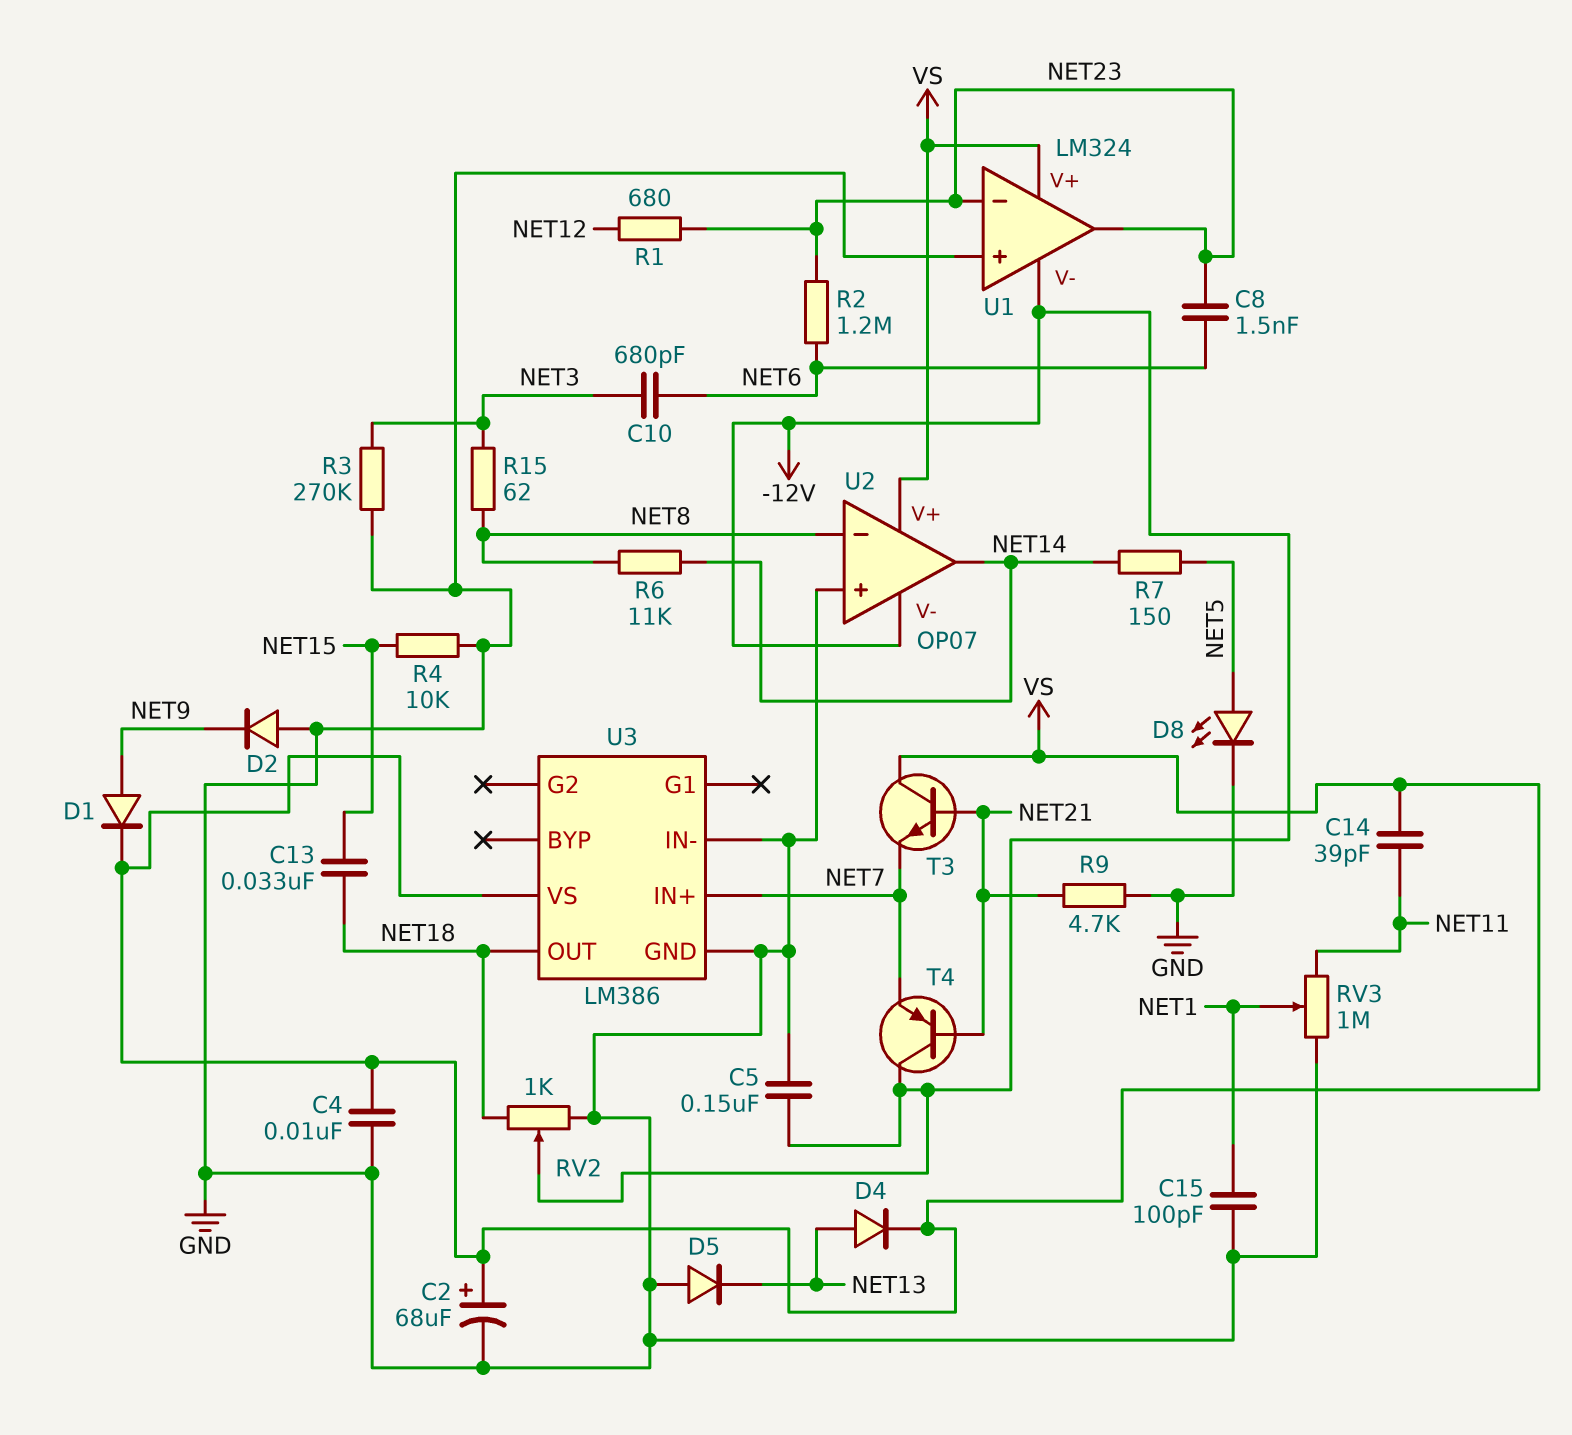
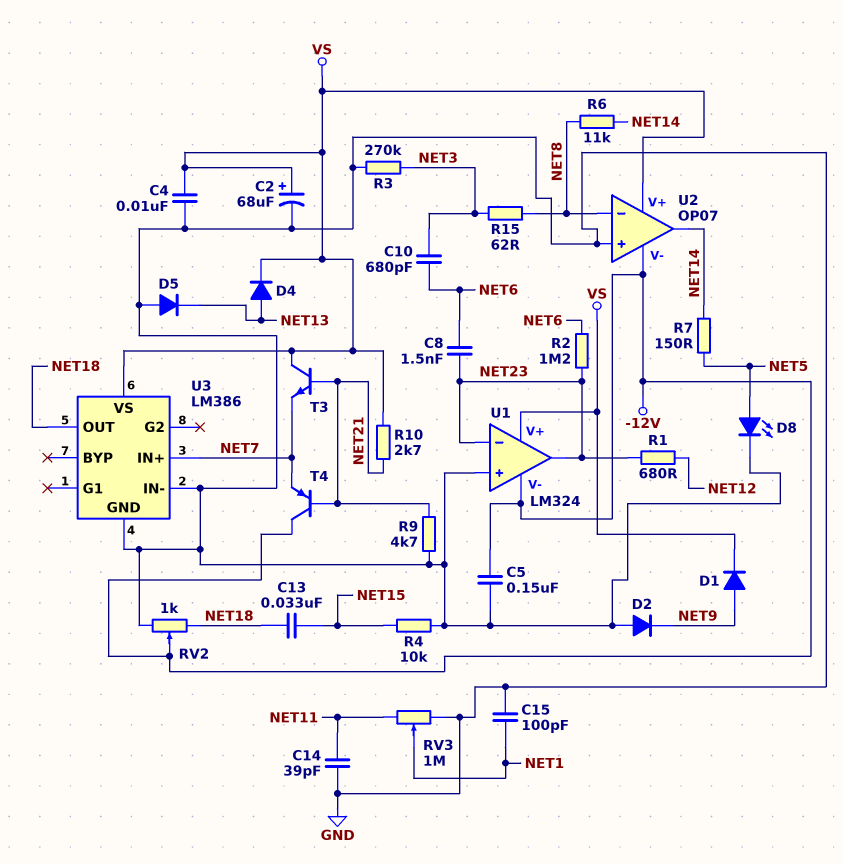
C14: 39pF (NET11, VS) -> 39pF (GND, NET11)
R10: none -> 2.7k (NET21, VS)

